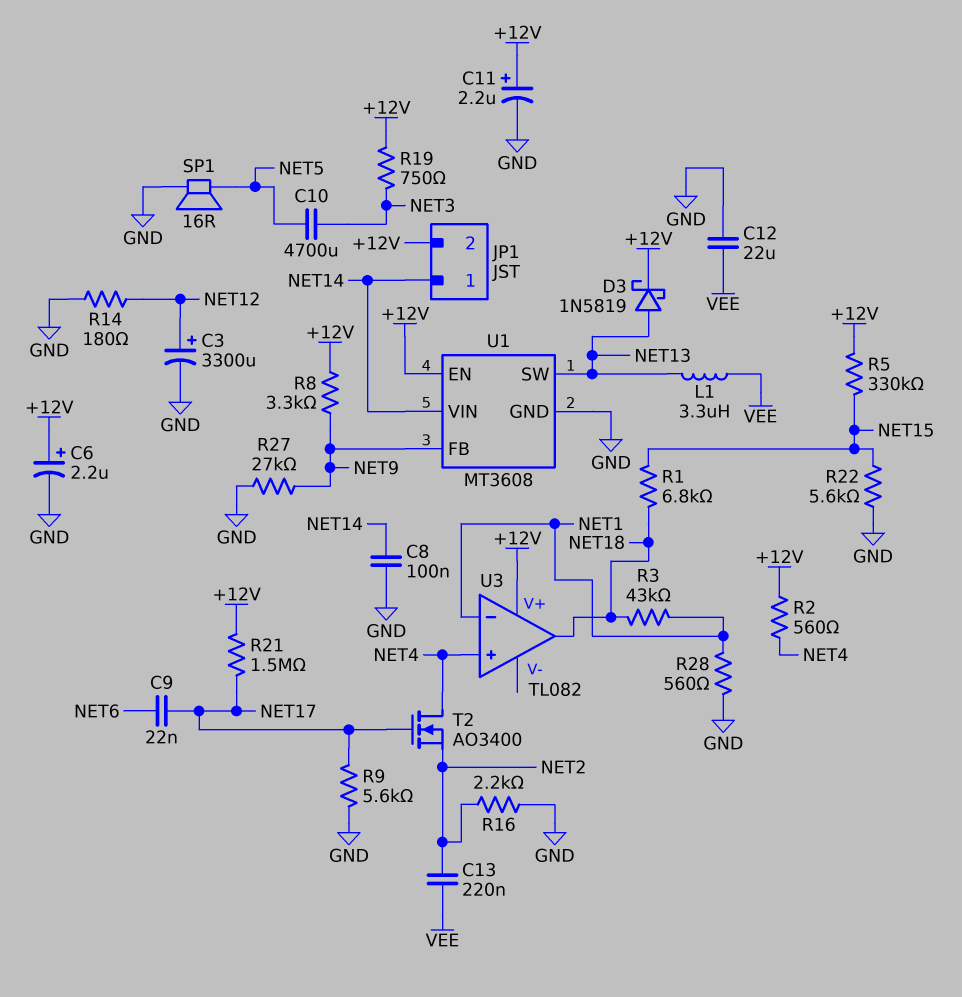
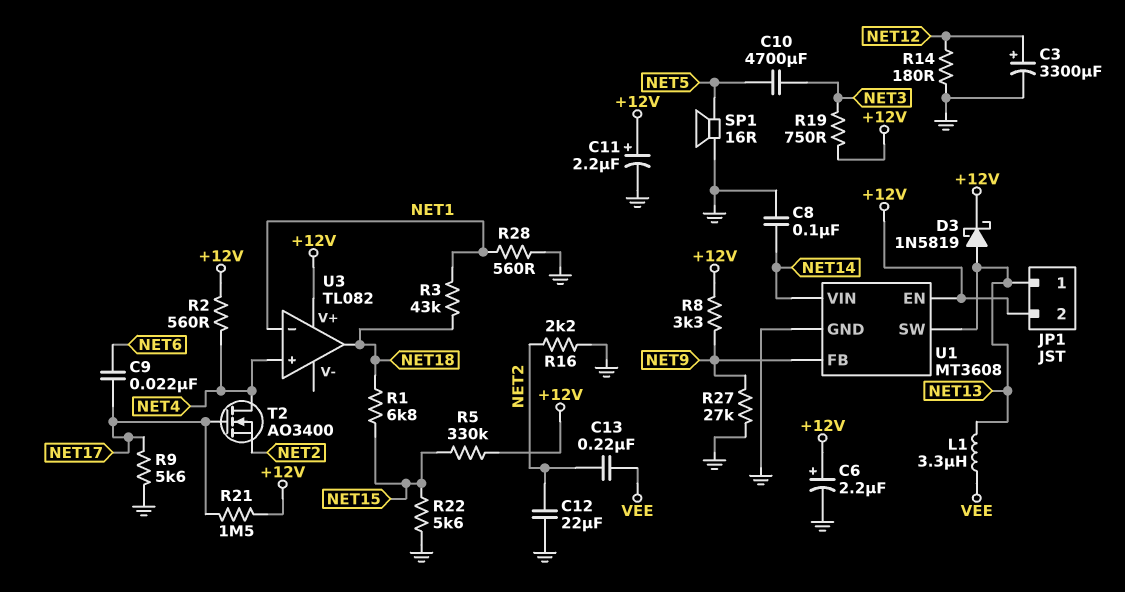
C12: 22uF (GND, VEE) -> 22uF (GND, NET2)
JP1 pin 1: NET14 -> NET13

